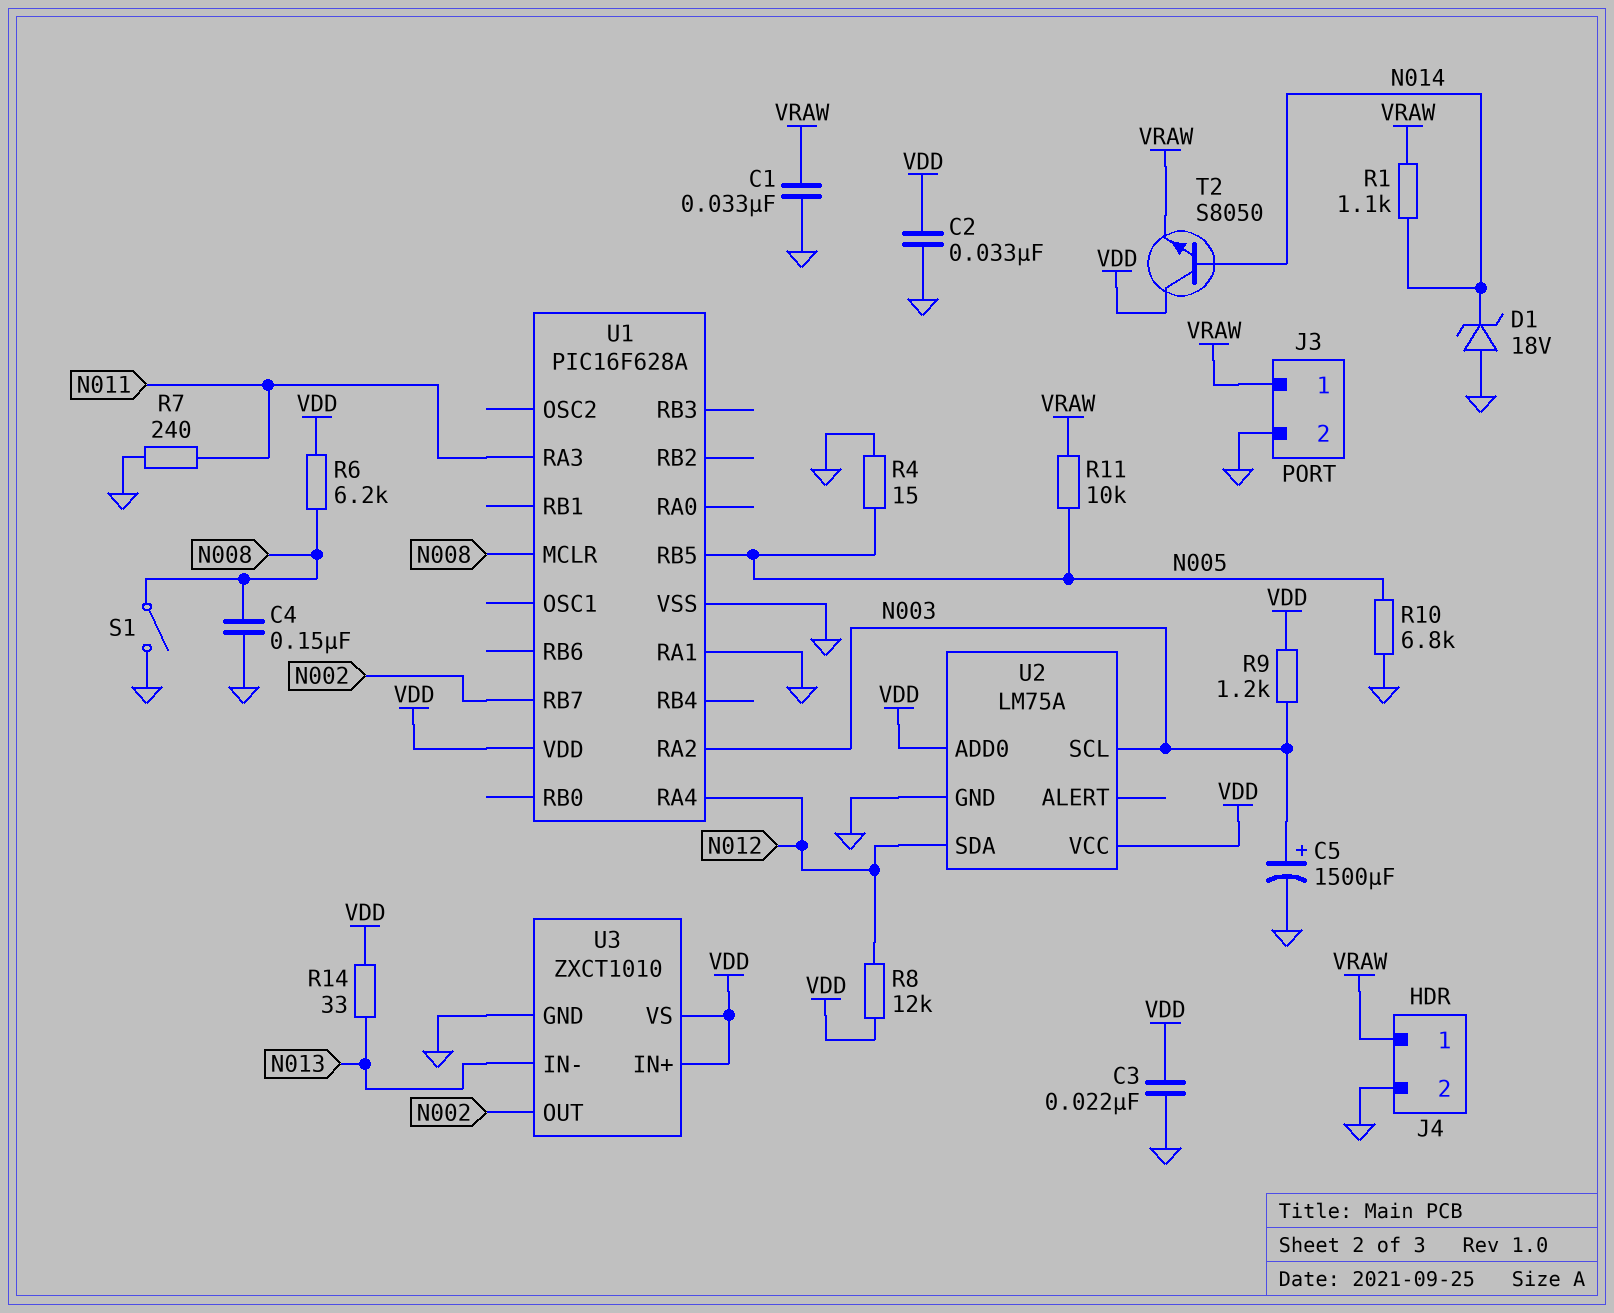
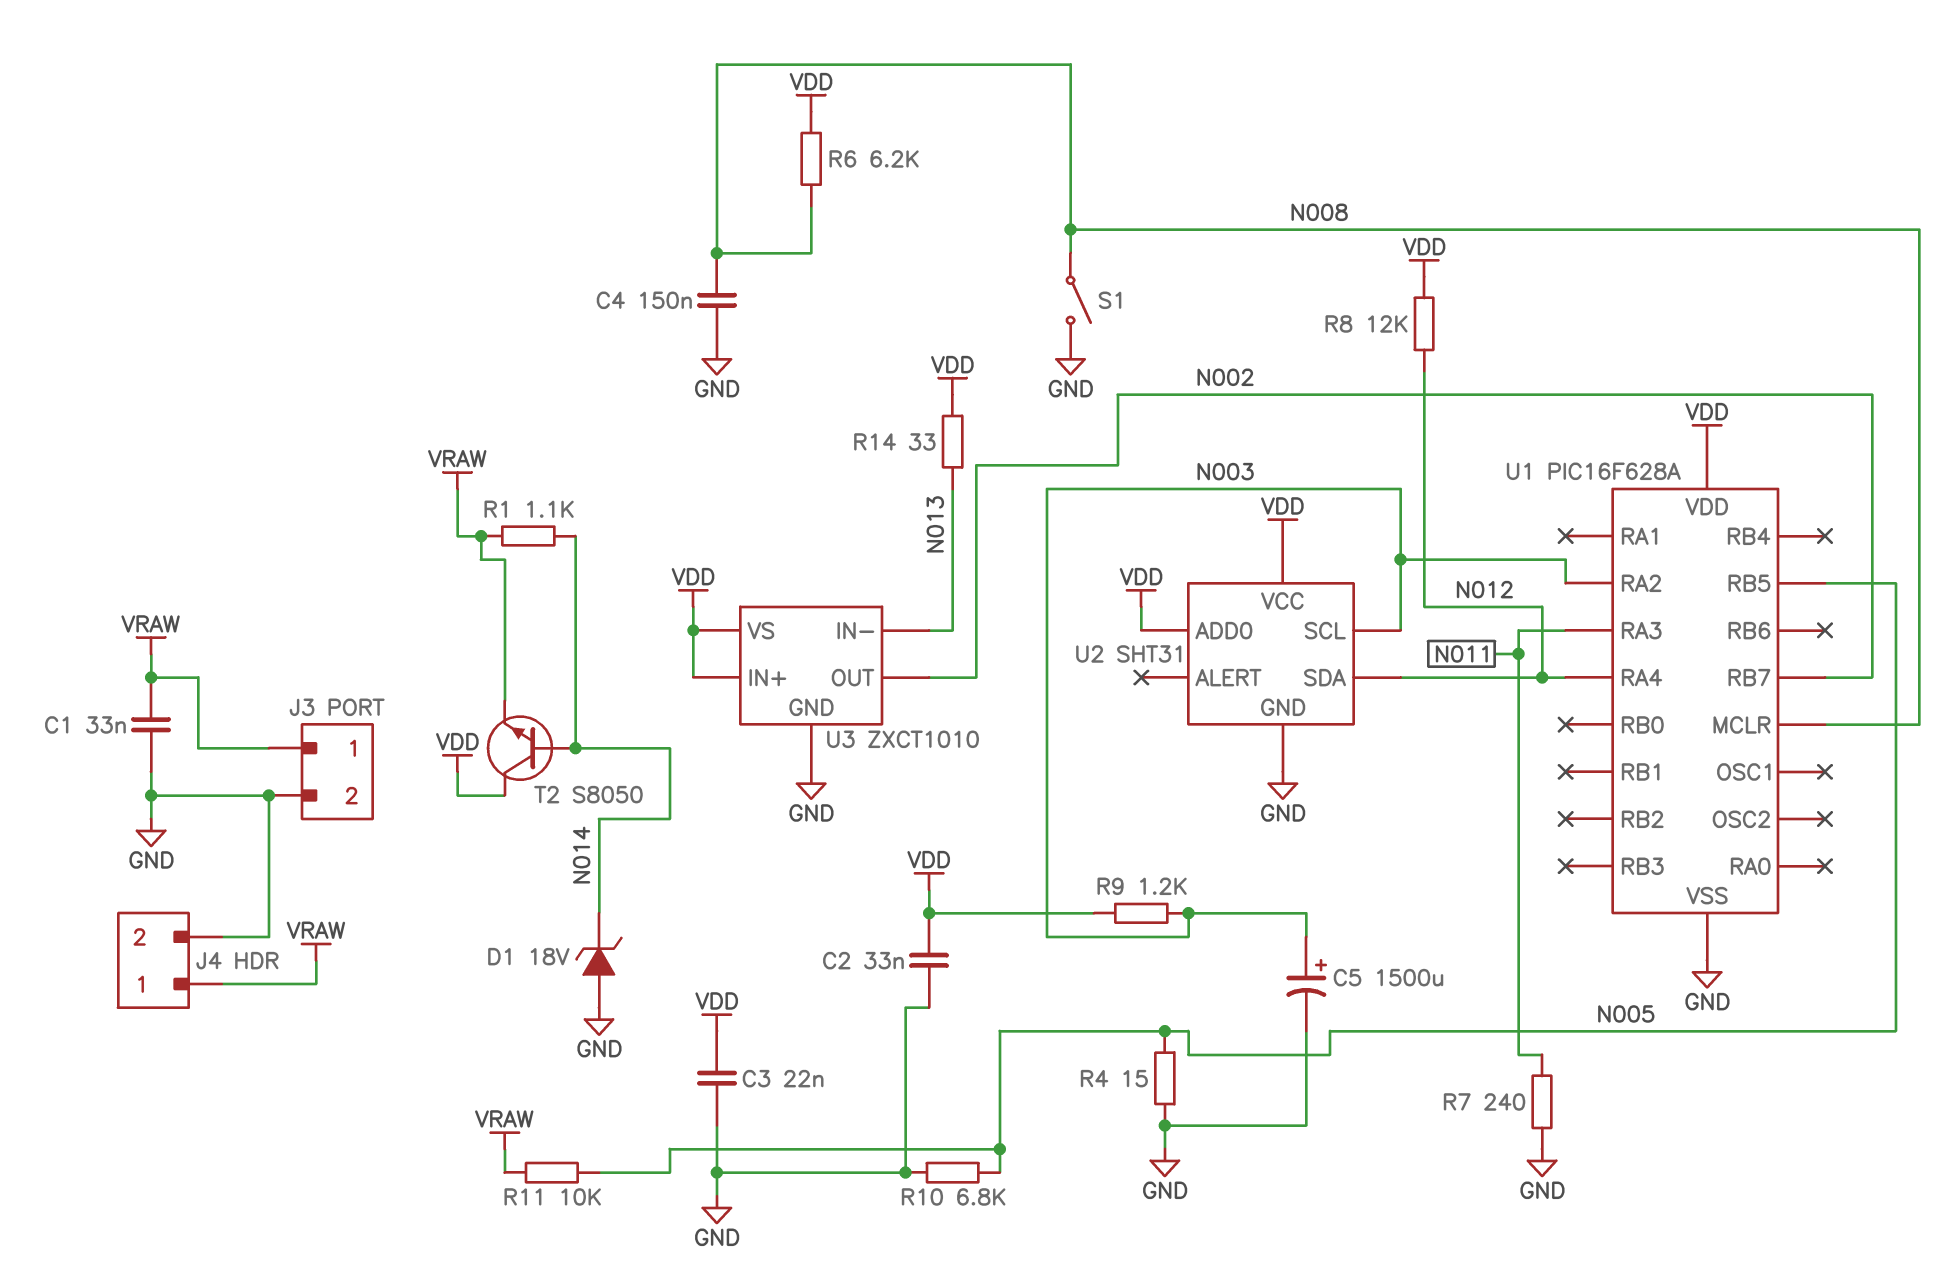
U1 pin RA1: GND -> none
U2: LM75A -> SHT31

